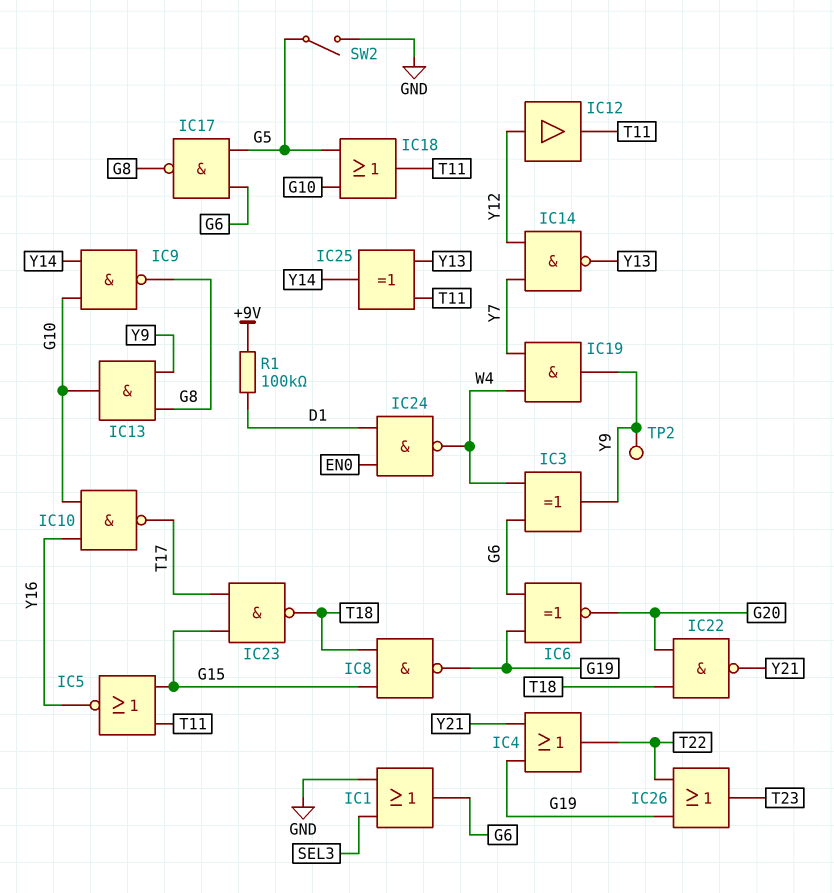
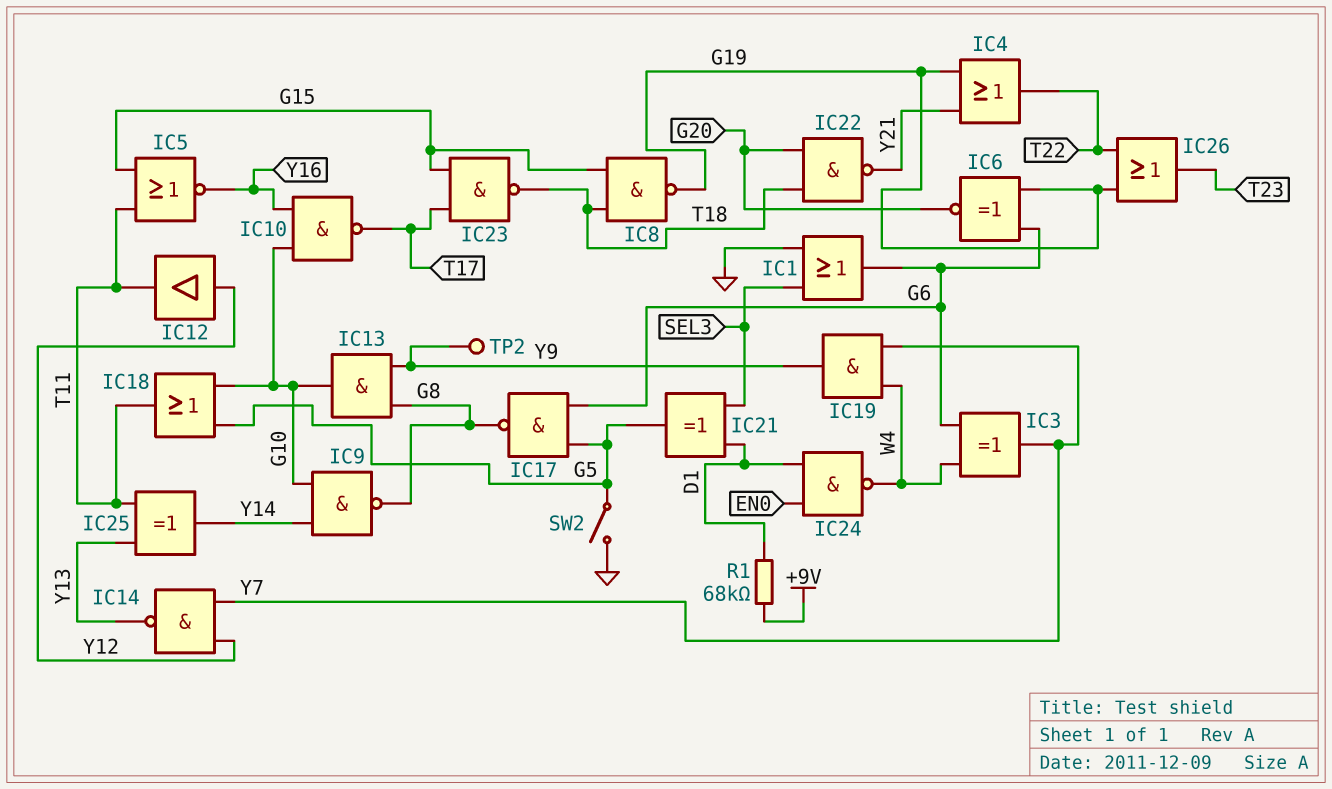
IC3: XOR (in G6, in W4, out Y9) -> XOR (in G6, in W4, out Y7)
IC21: none -> XOR (in D1, in SEL3, out G5)
R1: 100k (+9V, D1) -> 68k (+9V, D1)

